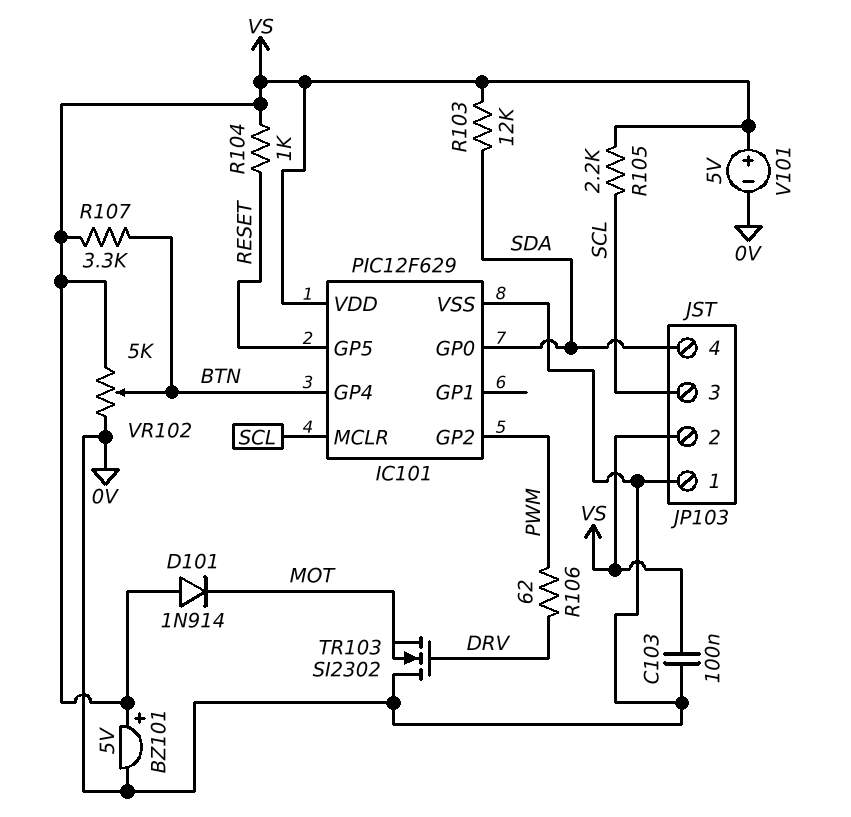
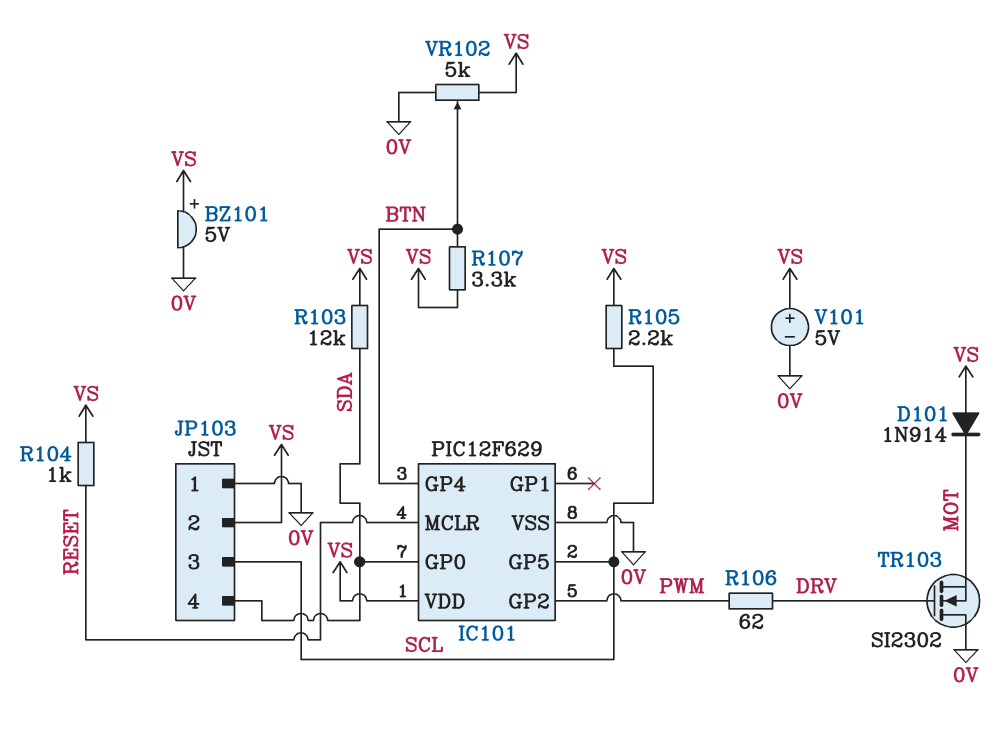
C103: 100nF (0V, VS) -> none
IC101 pin GP5: RESET -> SCL
IC101 pin MCLR: SCL -> RESET

